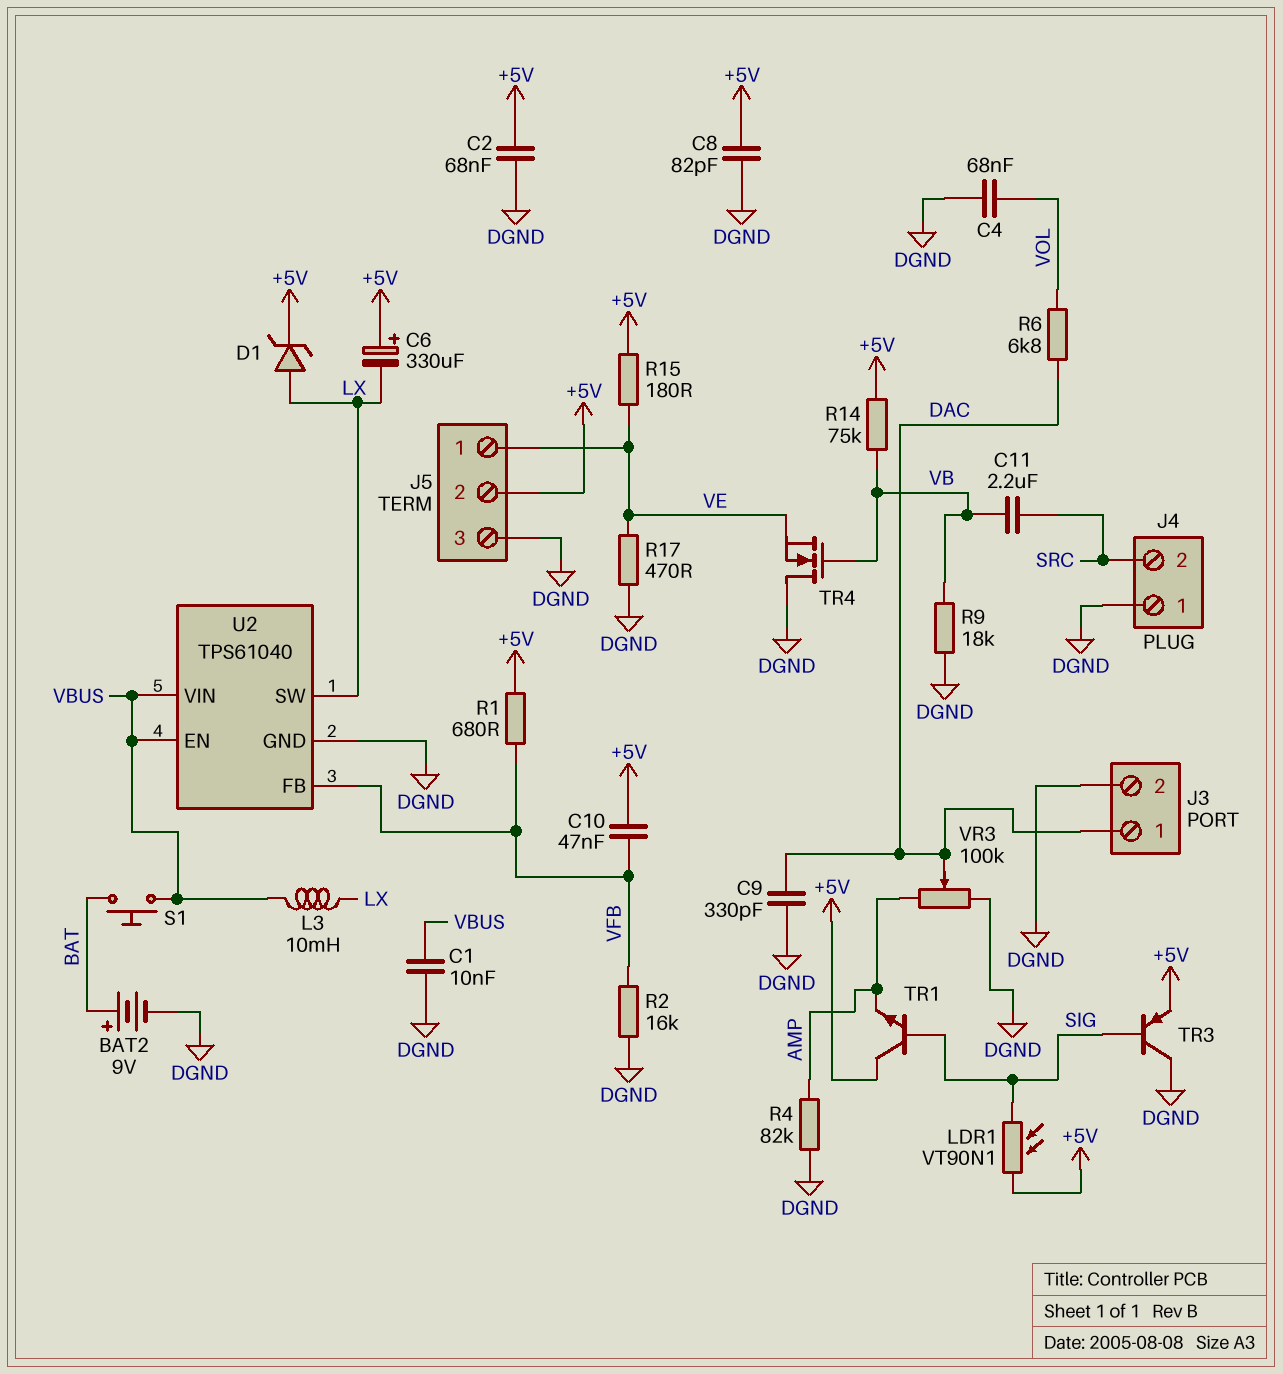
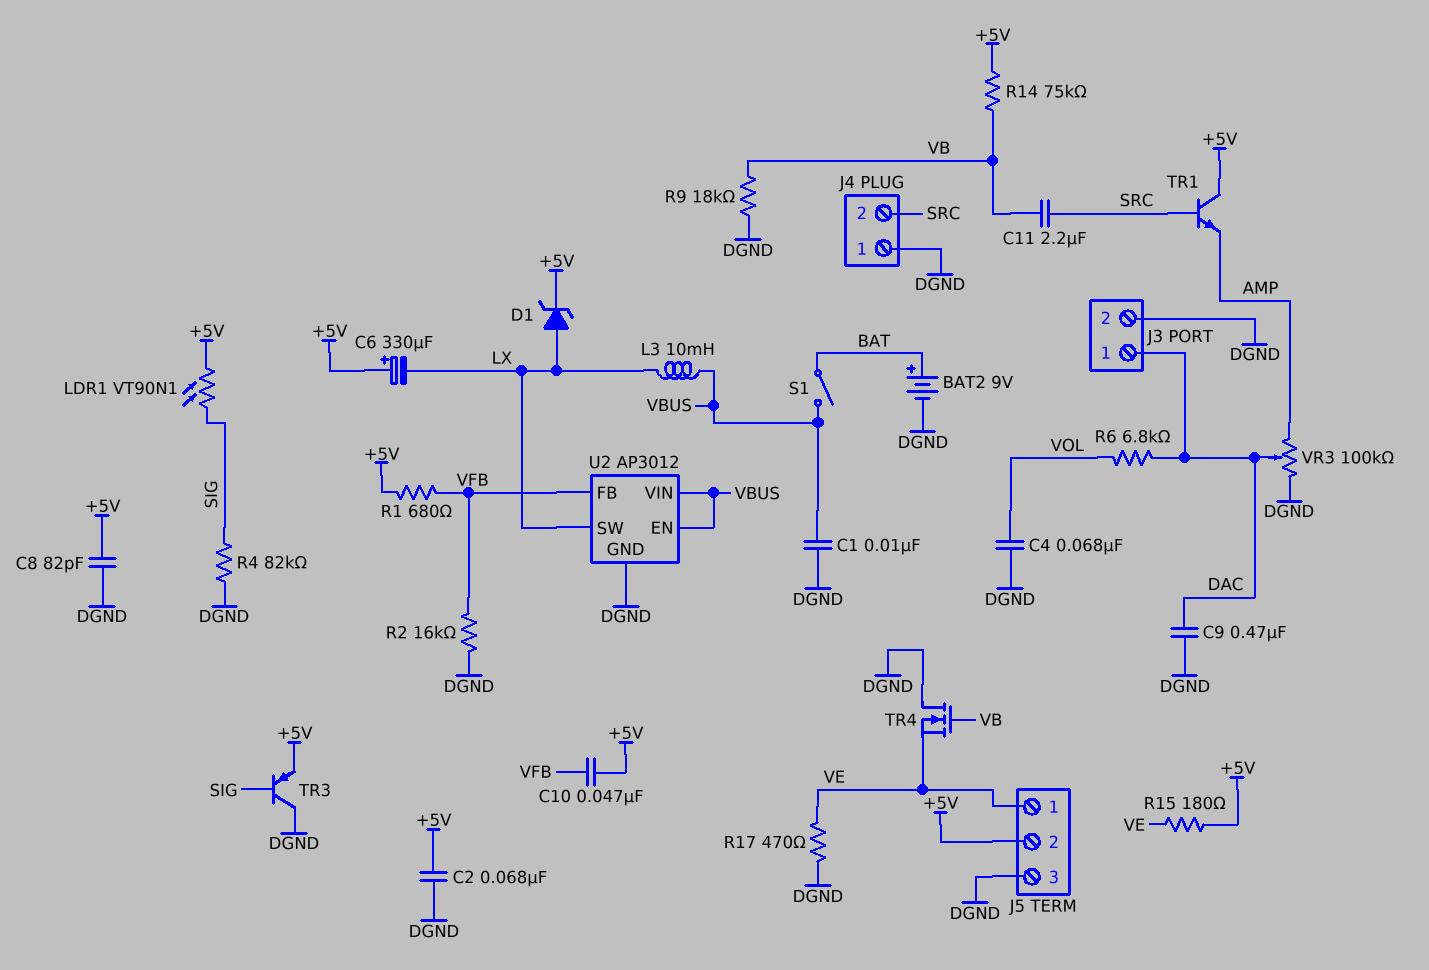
C9: 330pF (DAC, DGND) -> 470nF (DAC, DGND)
R4: 82k (AMP, DGND) -> 82k (DGND, SIG)
S1: button (BAT, VBUS) -> switch (BAT, VBUS)
TR1: NPN (B SIG, C +5V, E AMP) -> NPN (B SRC, C +5V, E AMP)
U2: TPS61040 -> AP3012

